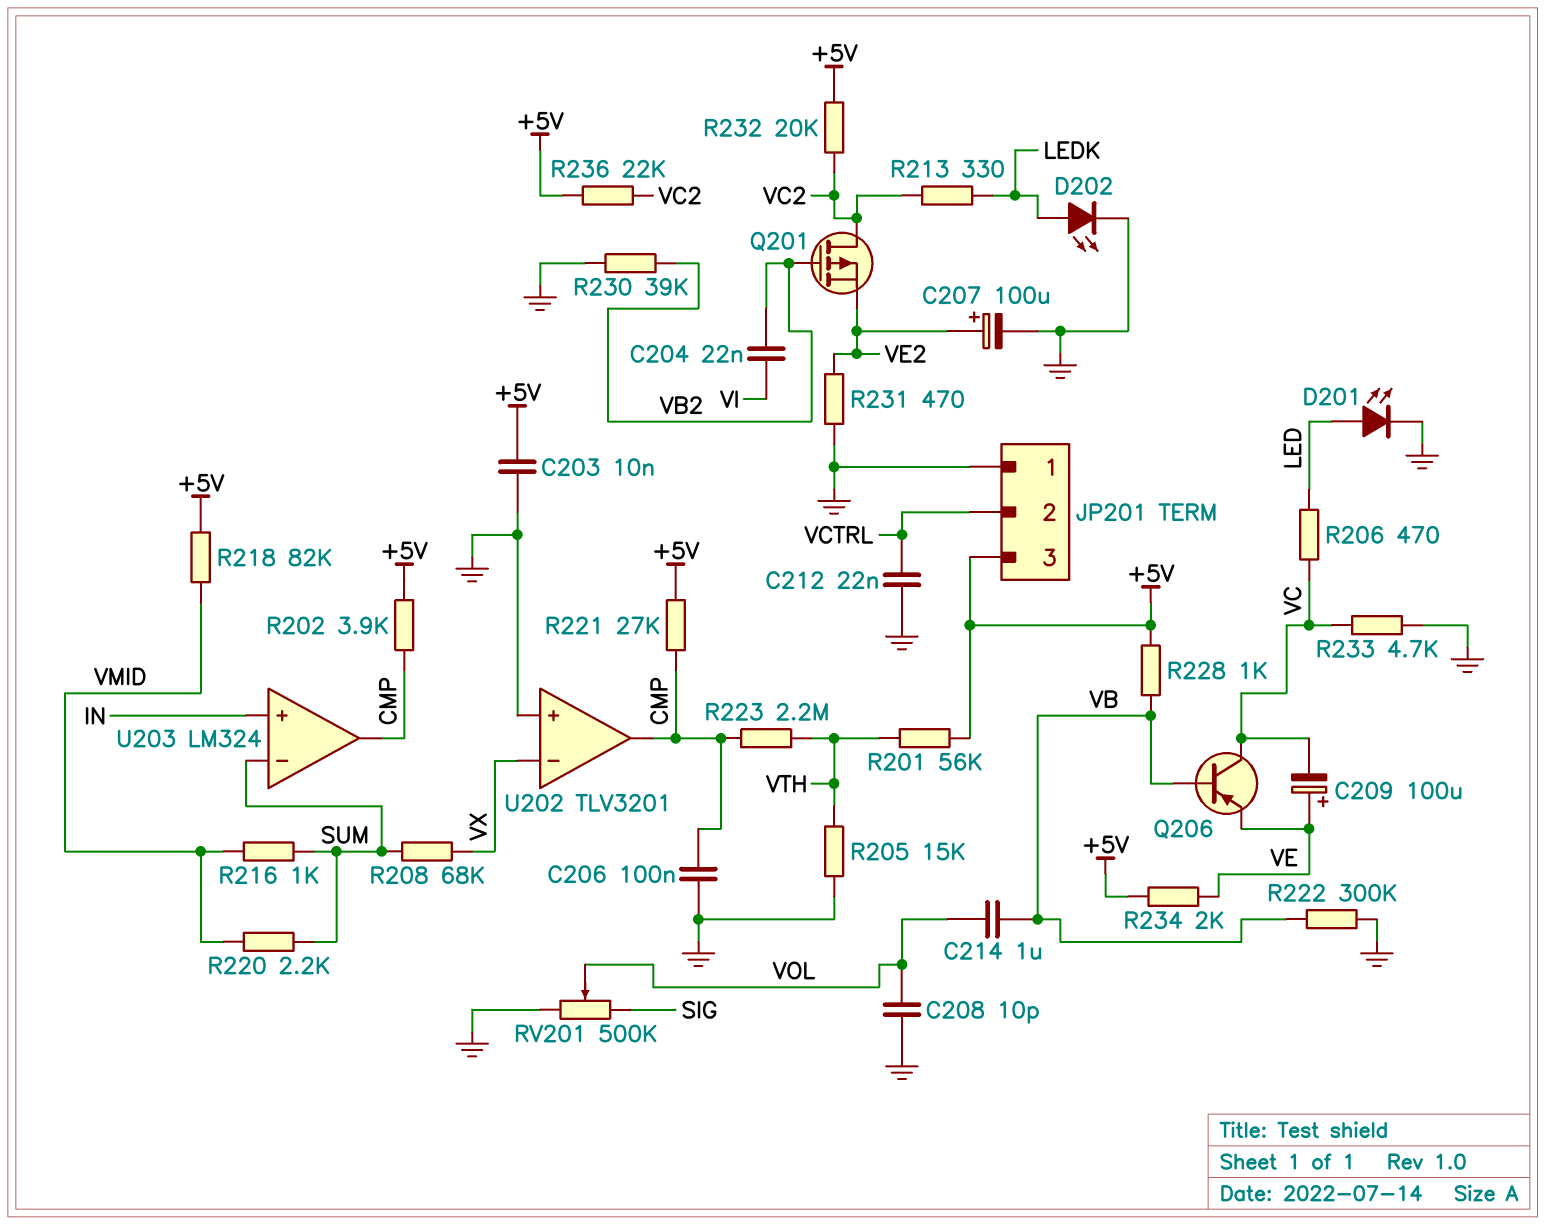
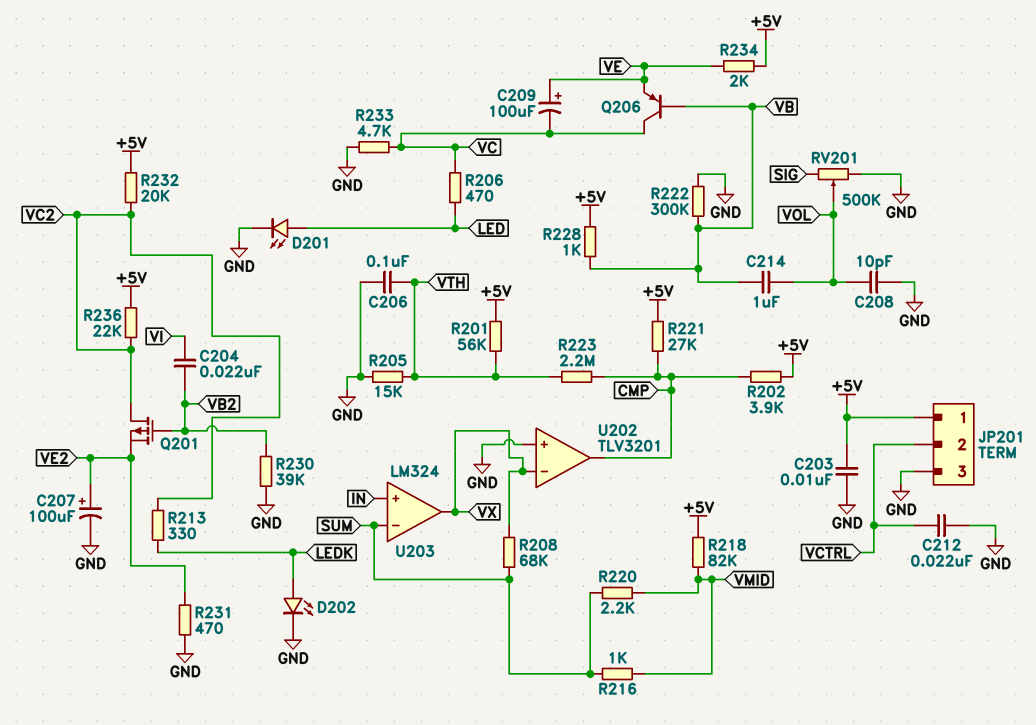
C206: 100nF (CMP, GND) -> 100nF (GND, VTH)
JP201 pin 1: GND -> +5V
JP201 pin 3: +5V -> GND
U203 pin out: CMP -> VX

